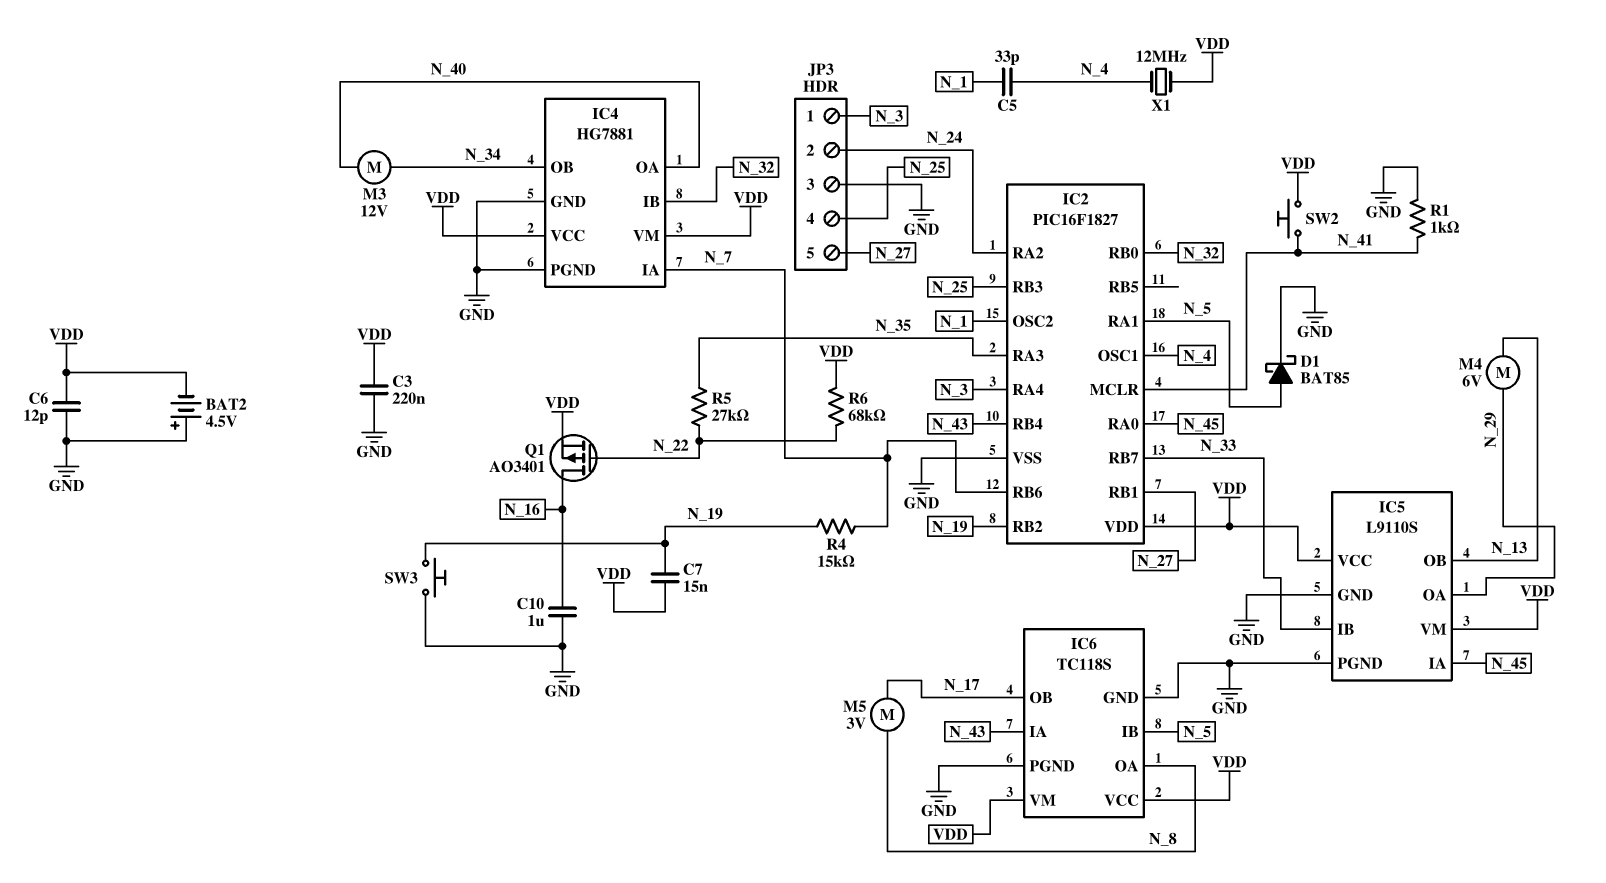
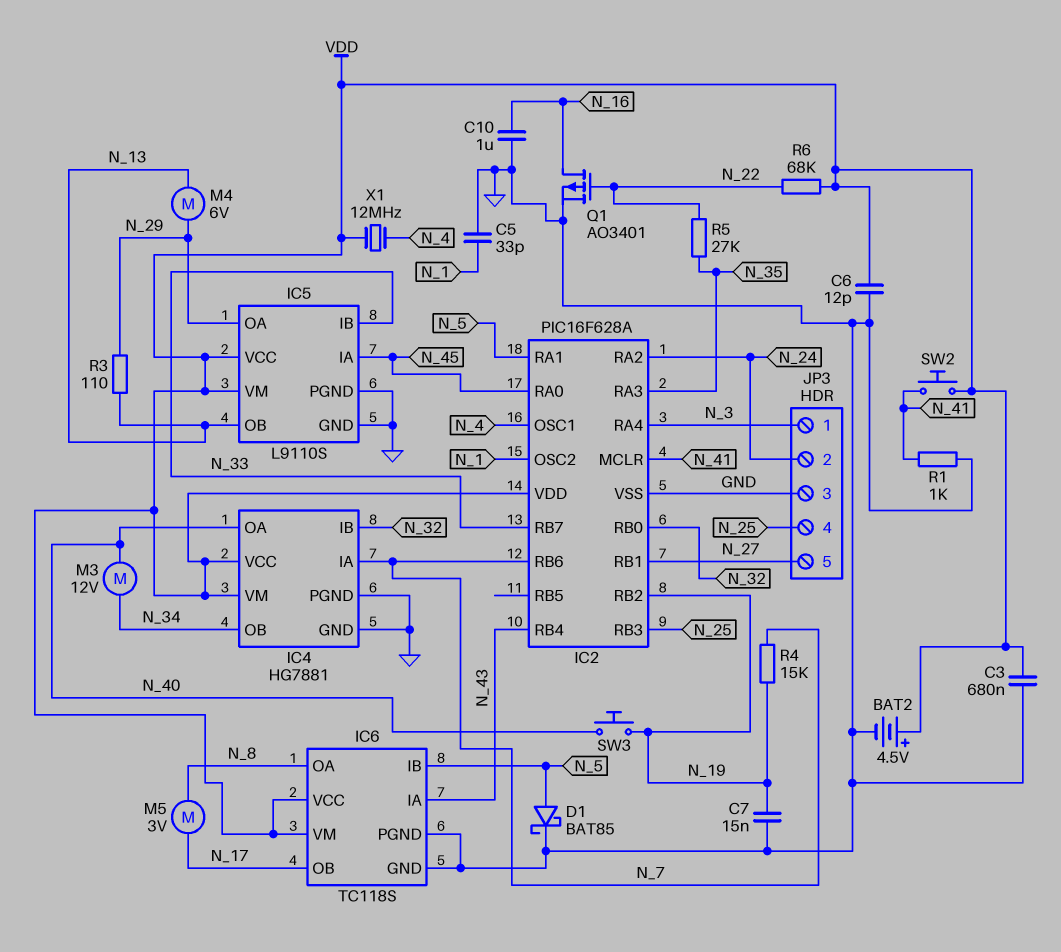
BAT2: 4.5V (plus GND, minus VDD) -> 4.5V (plus VDD, minus GND)
C3: 220nF (GND, VDD) -> 680nF (GND, VDD)
C5: 33pF (N_1, N_4) -> 33pF (GND, N_1)
C7: 15nF (N_19, VDD) -> 15nF (GND, N_19)
IC2: PIC16F1827 -> PIC16F628A
Q1: PMOS AO3401 (G N_22, D N_16, S VDD) -> PMOS AO3401 (G N_22, D N_16, S GND)
R3: none -> 110 (N_13, N_29)
SW3: button (GND, N_19) -> button (N_19, N_40)

